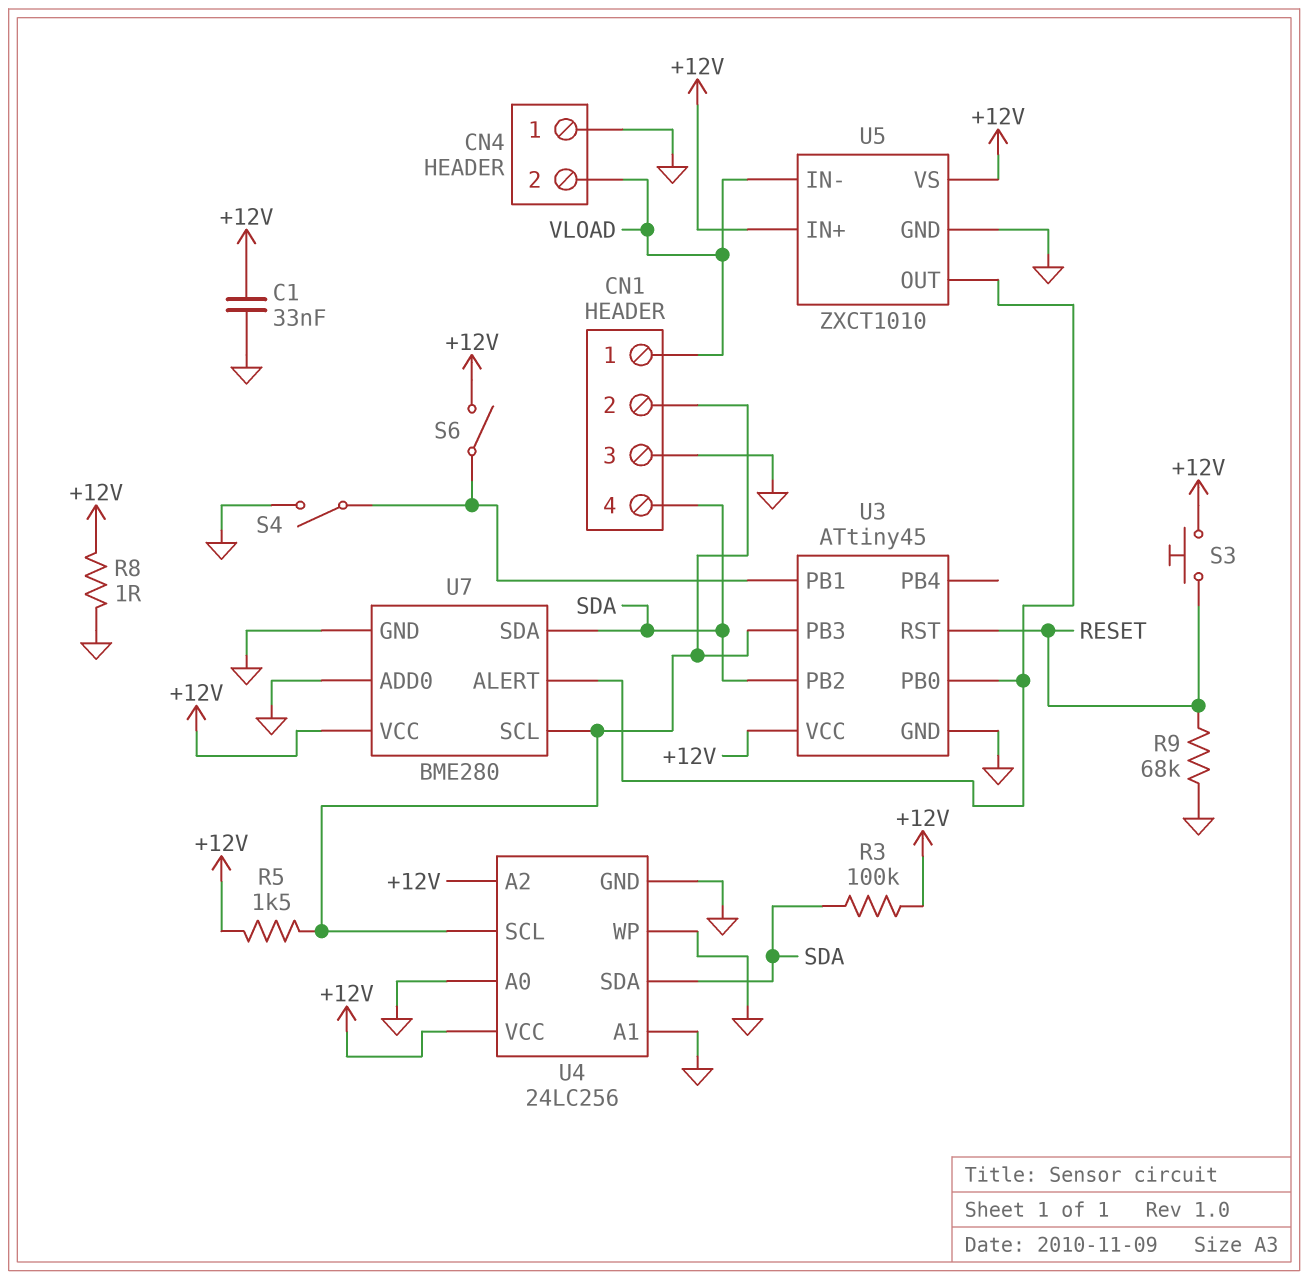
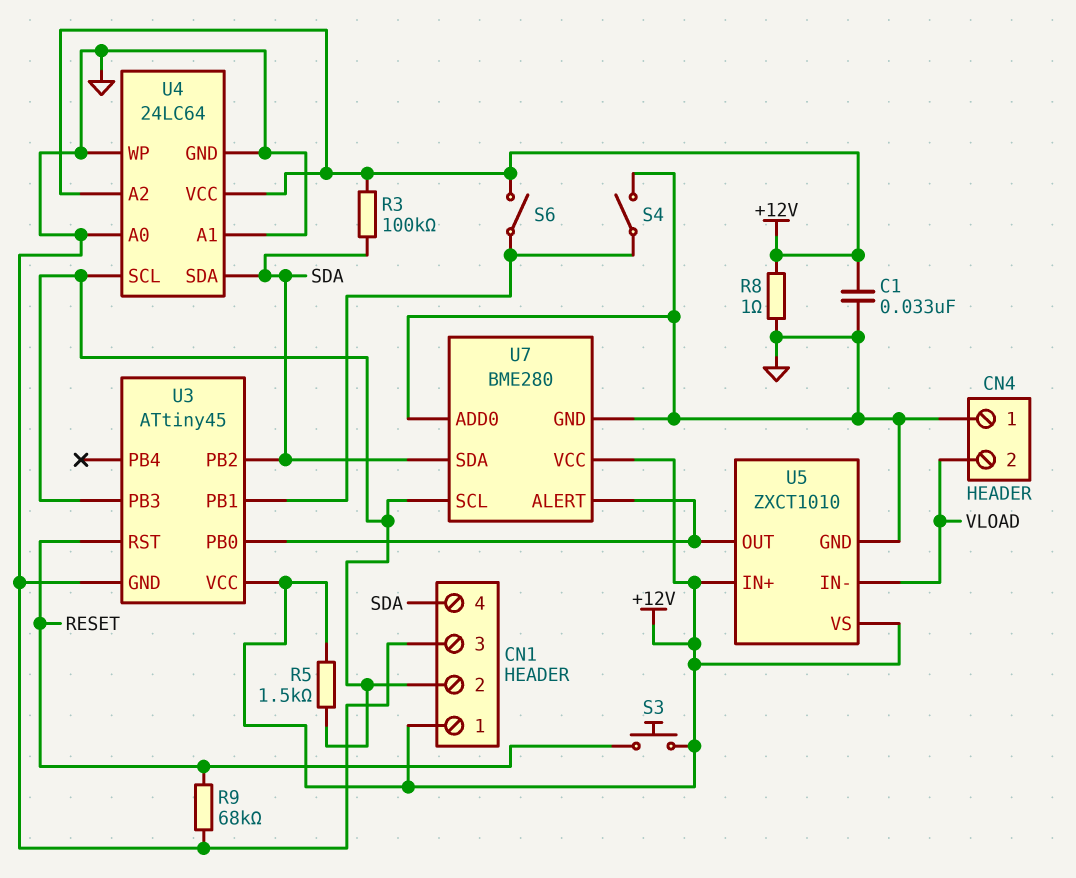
CN1 pin 1: VLOAD -> +12V
U4: 24LC256 -> 24LC64

